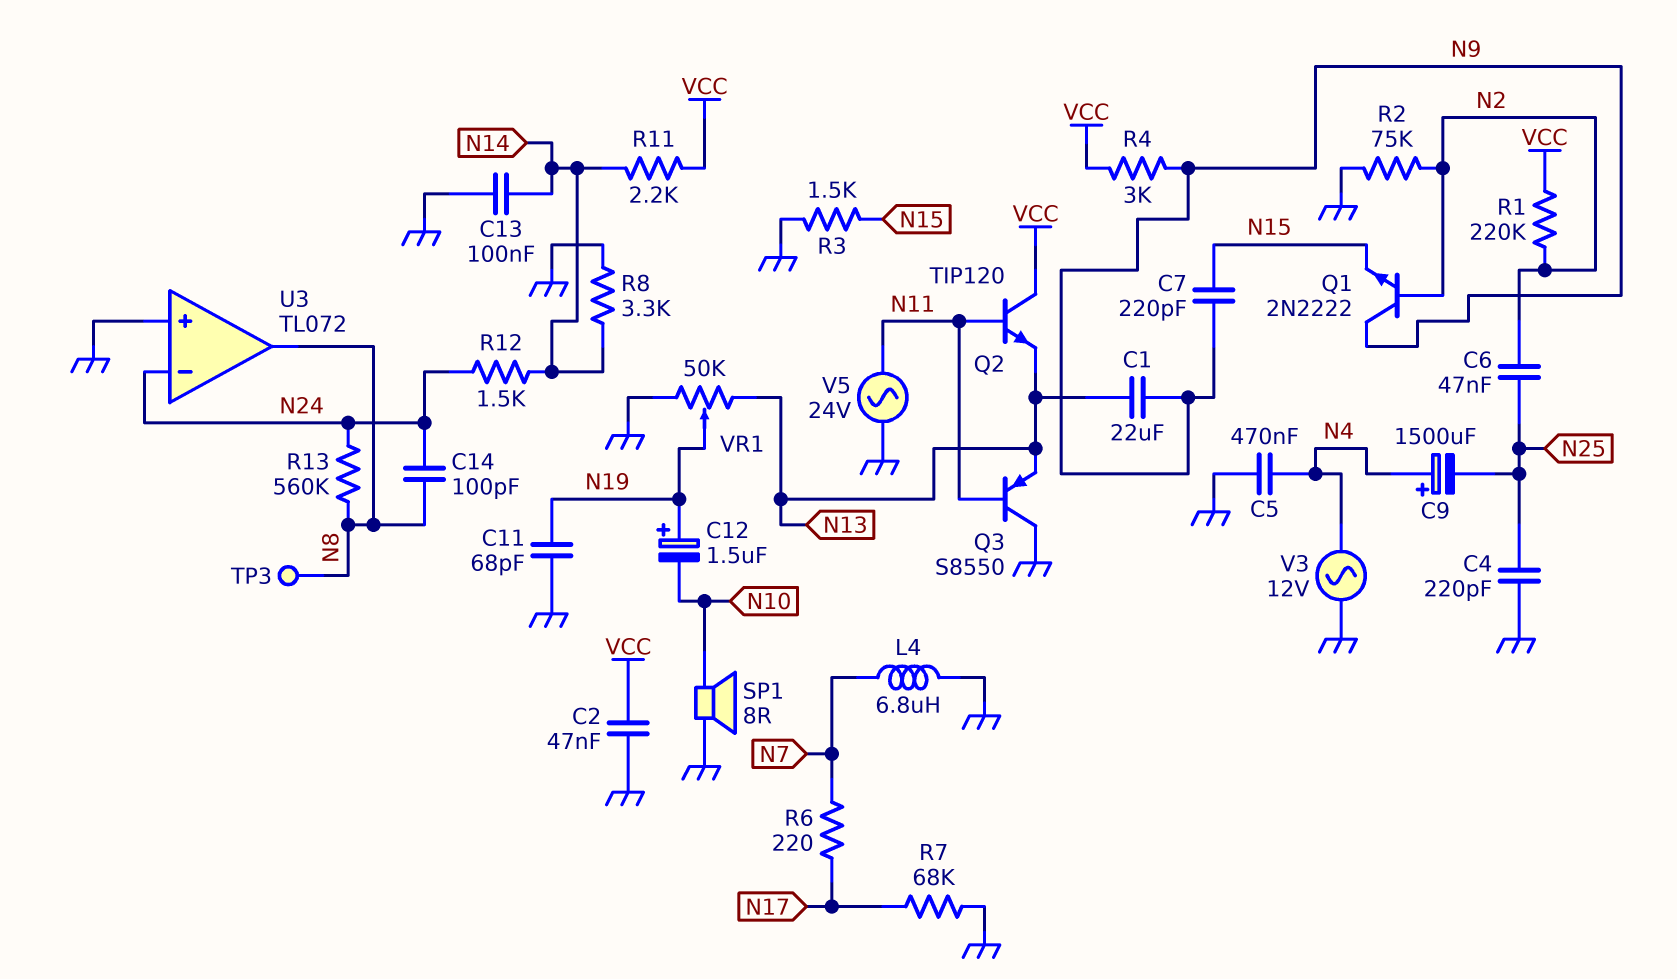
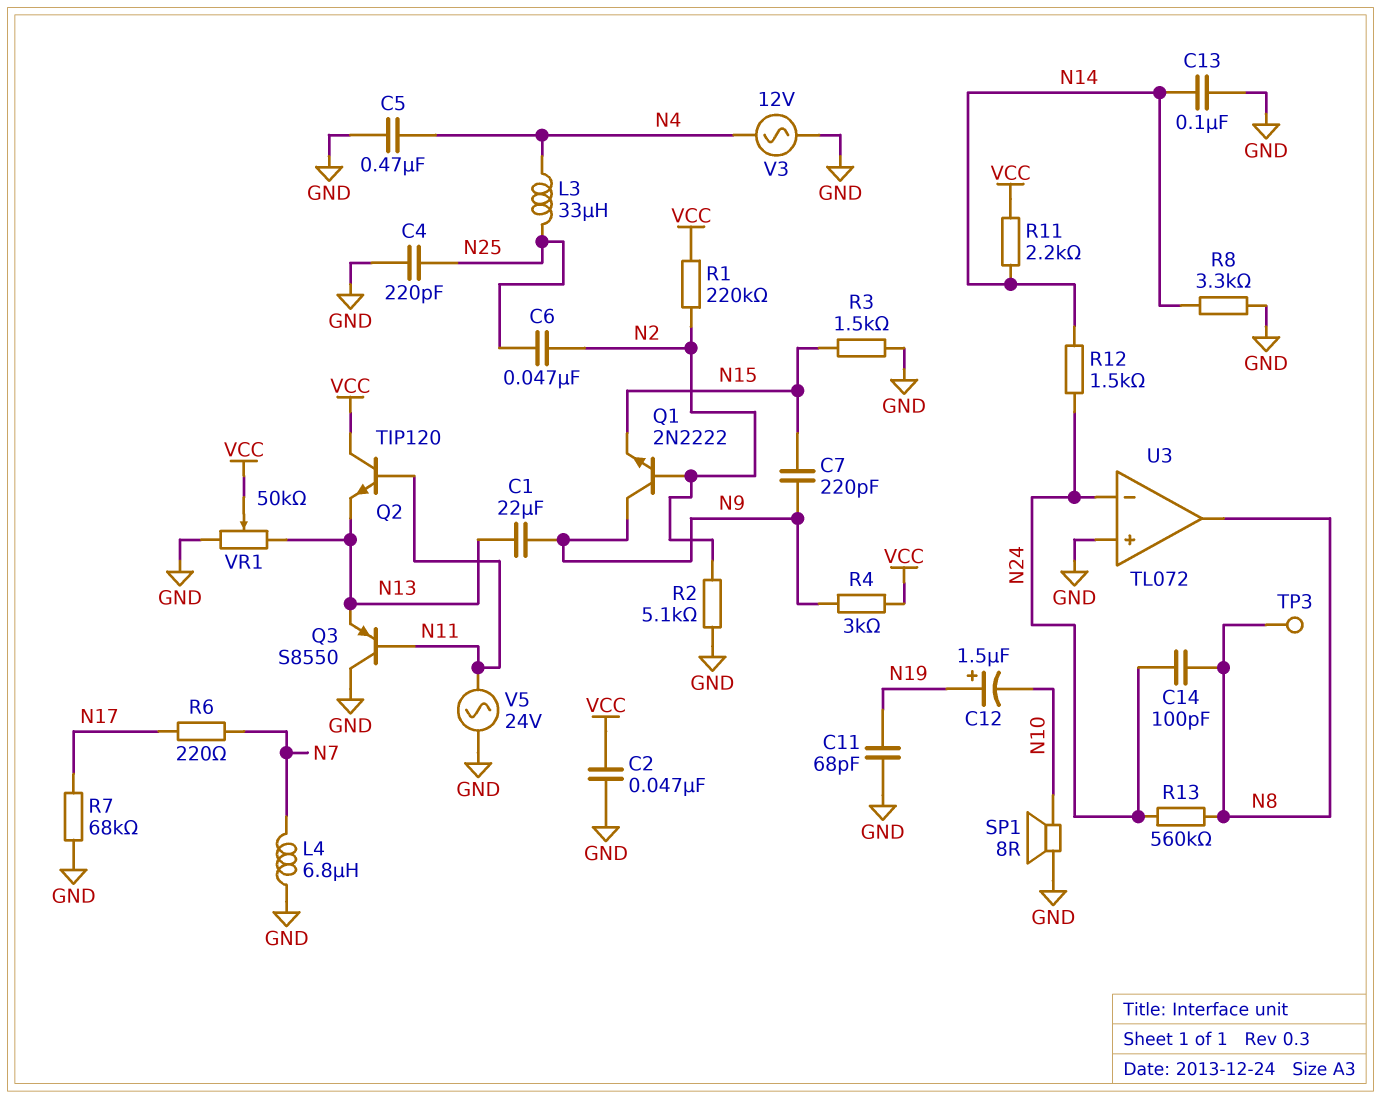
C9: 1500uF (plus N4, minus N25) -> none
L3: none -> 33uH (N4, N25)
R2: 75k (GND, N2) -> 5.1k (GND, N2)
VR1: 50k (GND, N13, wiper N19) -> 50k (GND, N13, wiper VCC)

